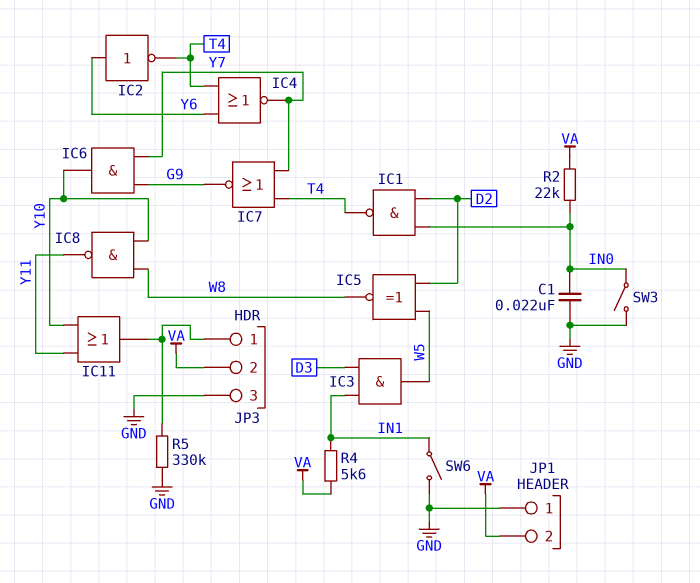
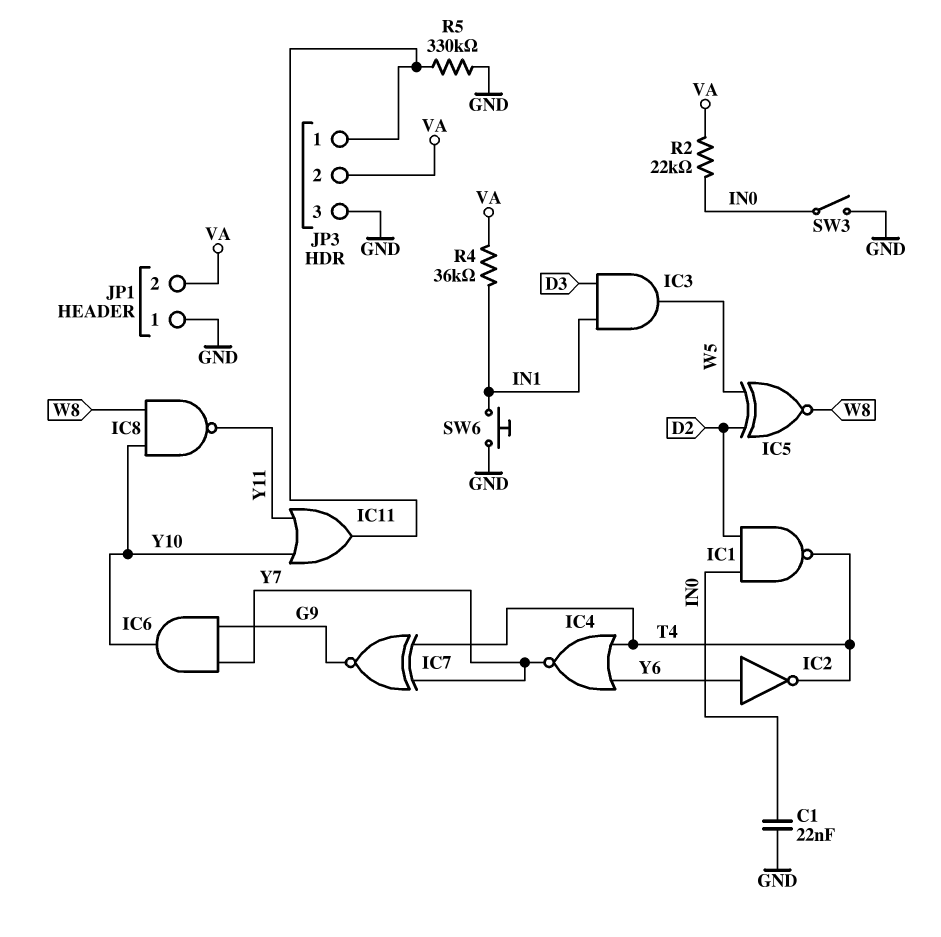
IC7: NOR (in T4, in Y7, out G9) -> XNOR (in T4, in Y7, out G9)
R4: 5.6k (IN1, VA) -> 36k (IN1, VA)
SW6: switch (GND, IN1) -> button (GND, IN1)

